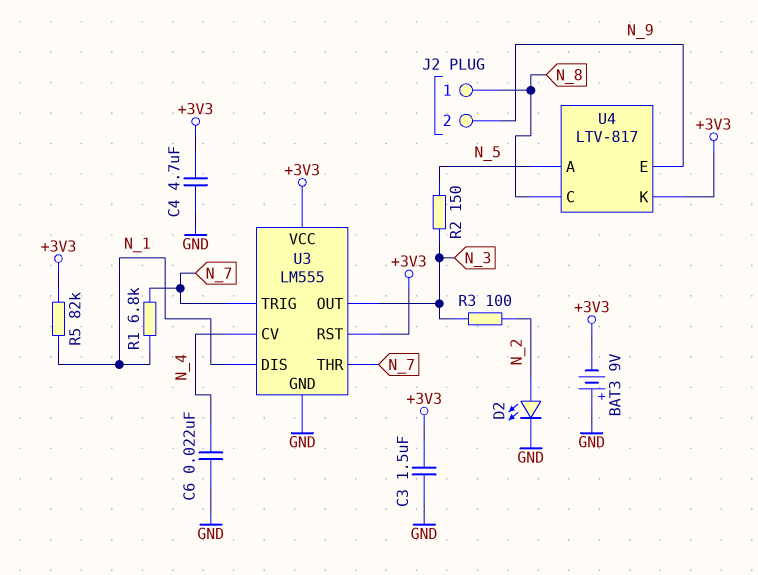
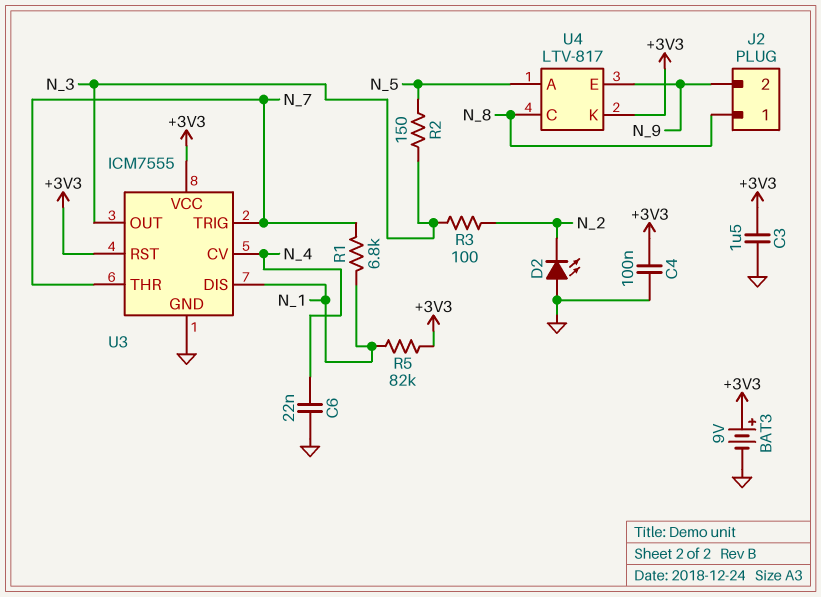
BAT3: 9V (plus GND, minus +3V3) -> 9V (plus +3V3, minus GND)
C4: 4.7uF (+3V3, GND) -> 100nF (+3V3, GND)
D2: LED (A N_2, K GND) -> LED (A GND, K N_2)
U3: LM555 -> ICM7555

